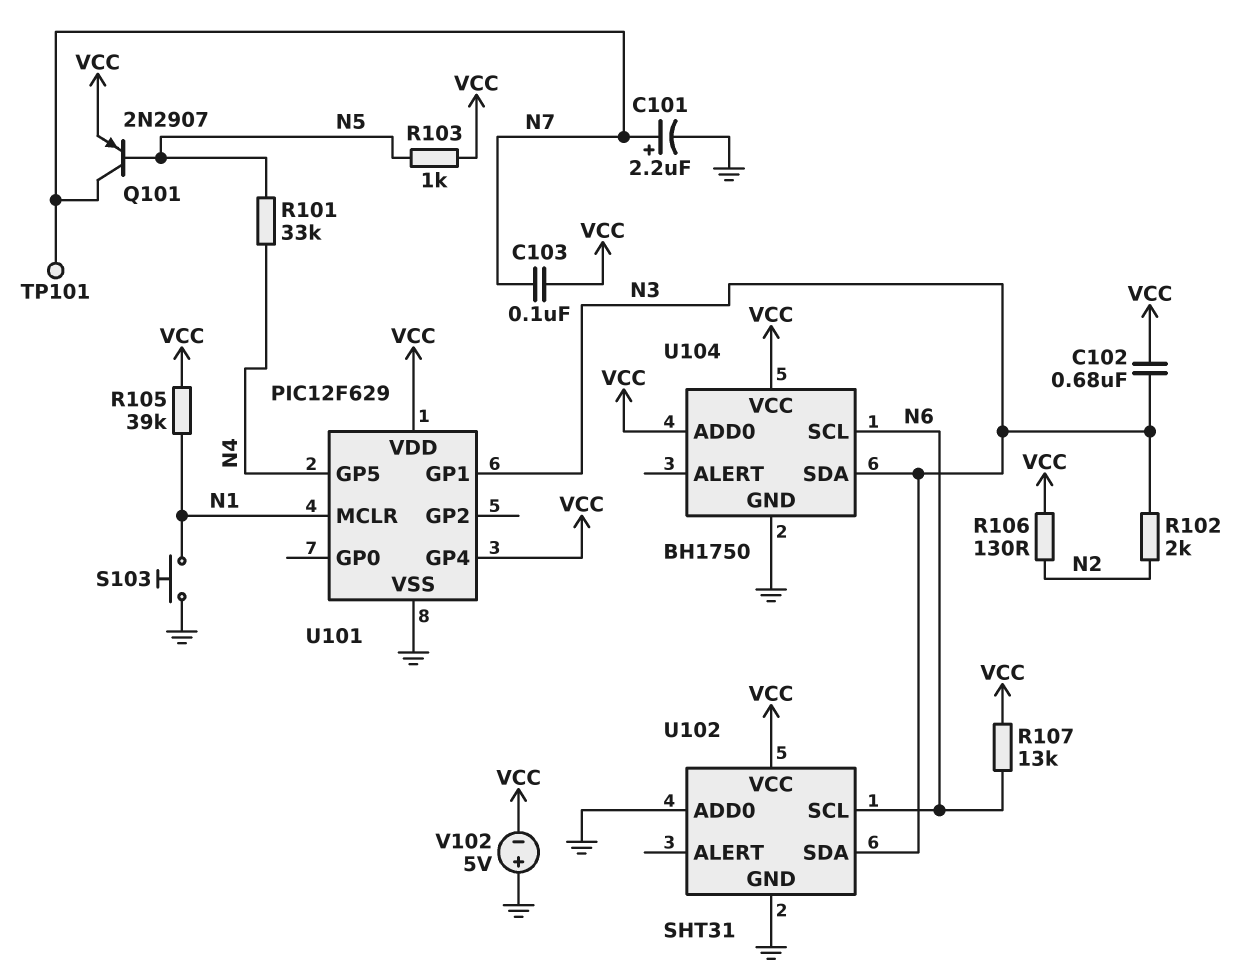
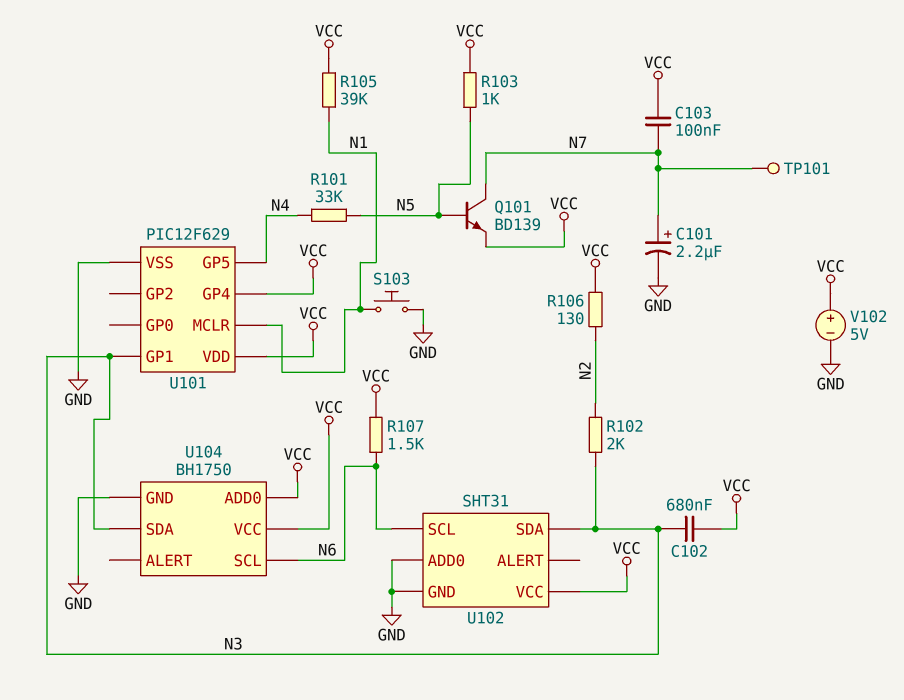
Q101: PNP 2N2907 (B N5, C N7, E VCC) -> NPN BD139 (B N5, C N7, E VCC)
R107: 13k (N6, VCC) -> 1.5k (N6, VCC)
V102: 5V (plus GND, minus VCC) -> 5V (plus VCC, minus GND)

